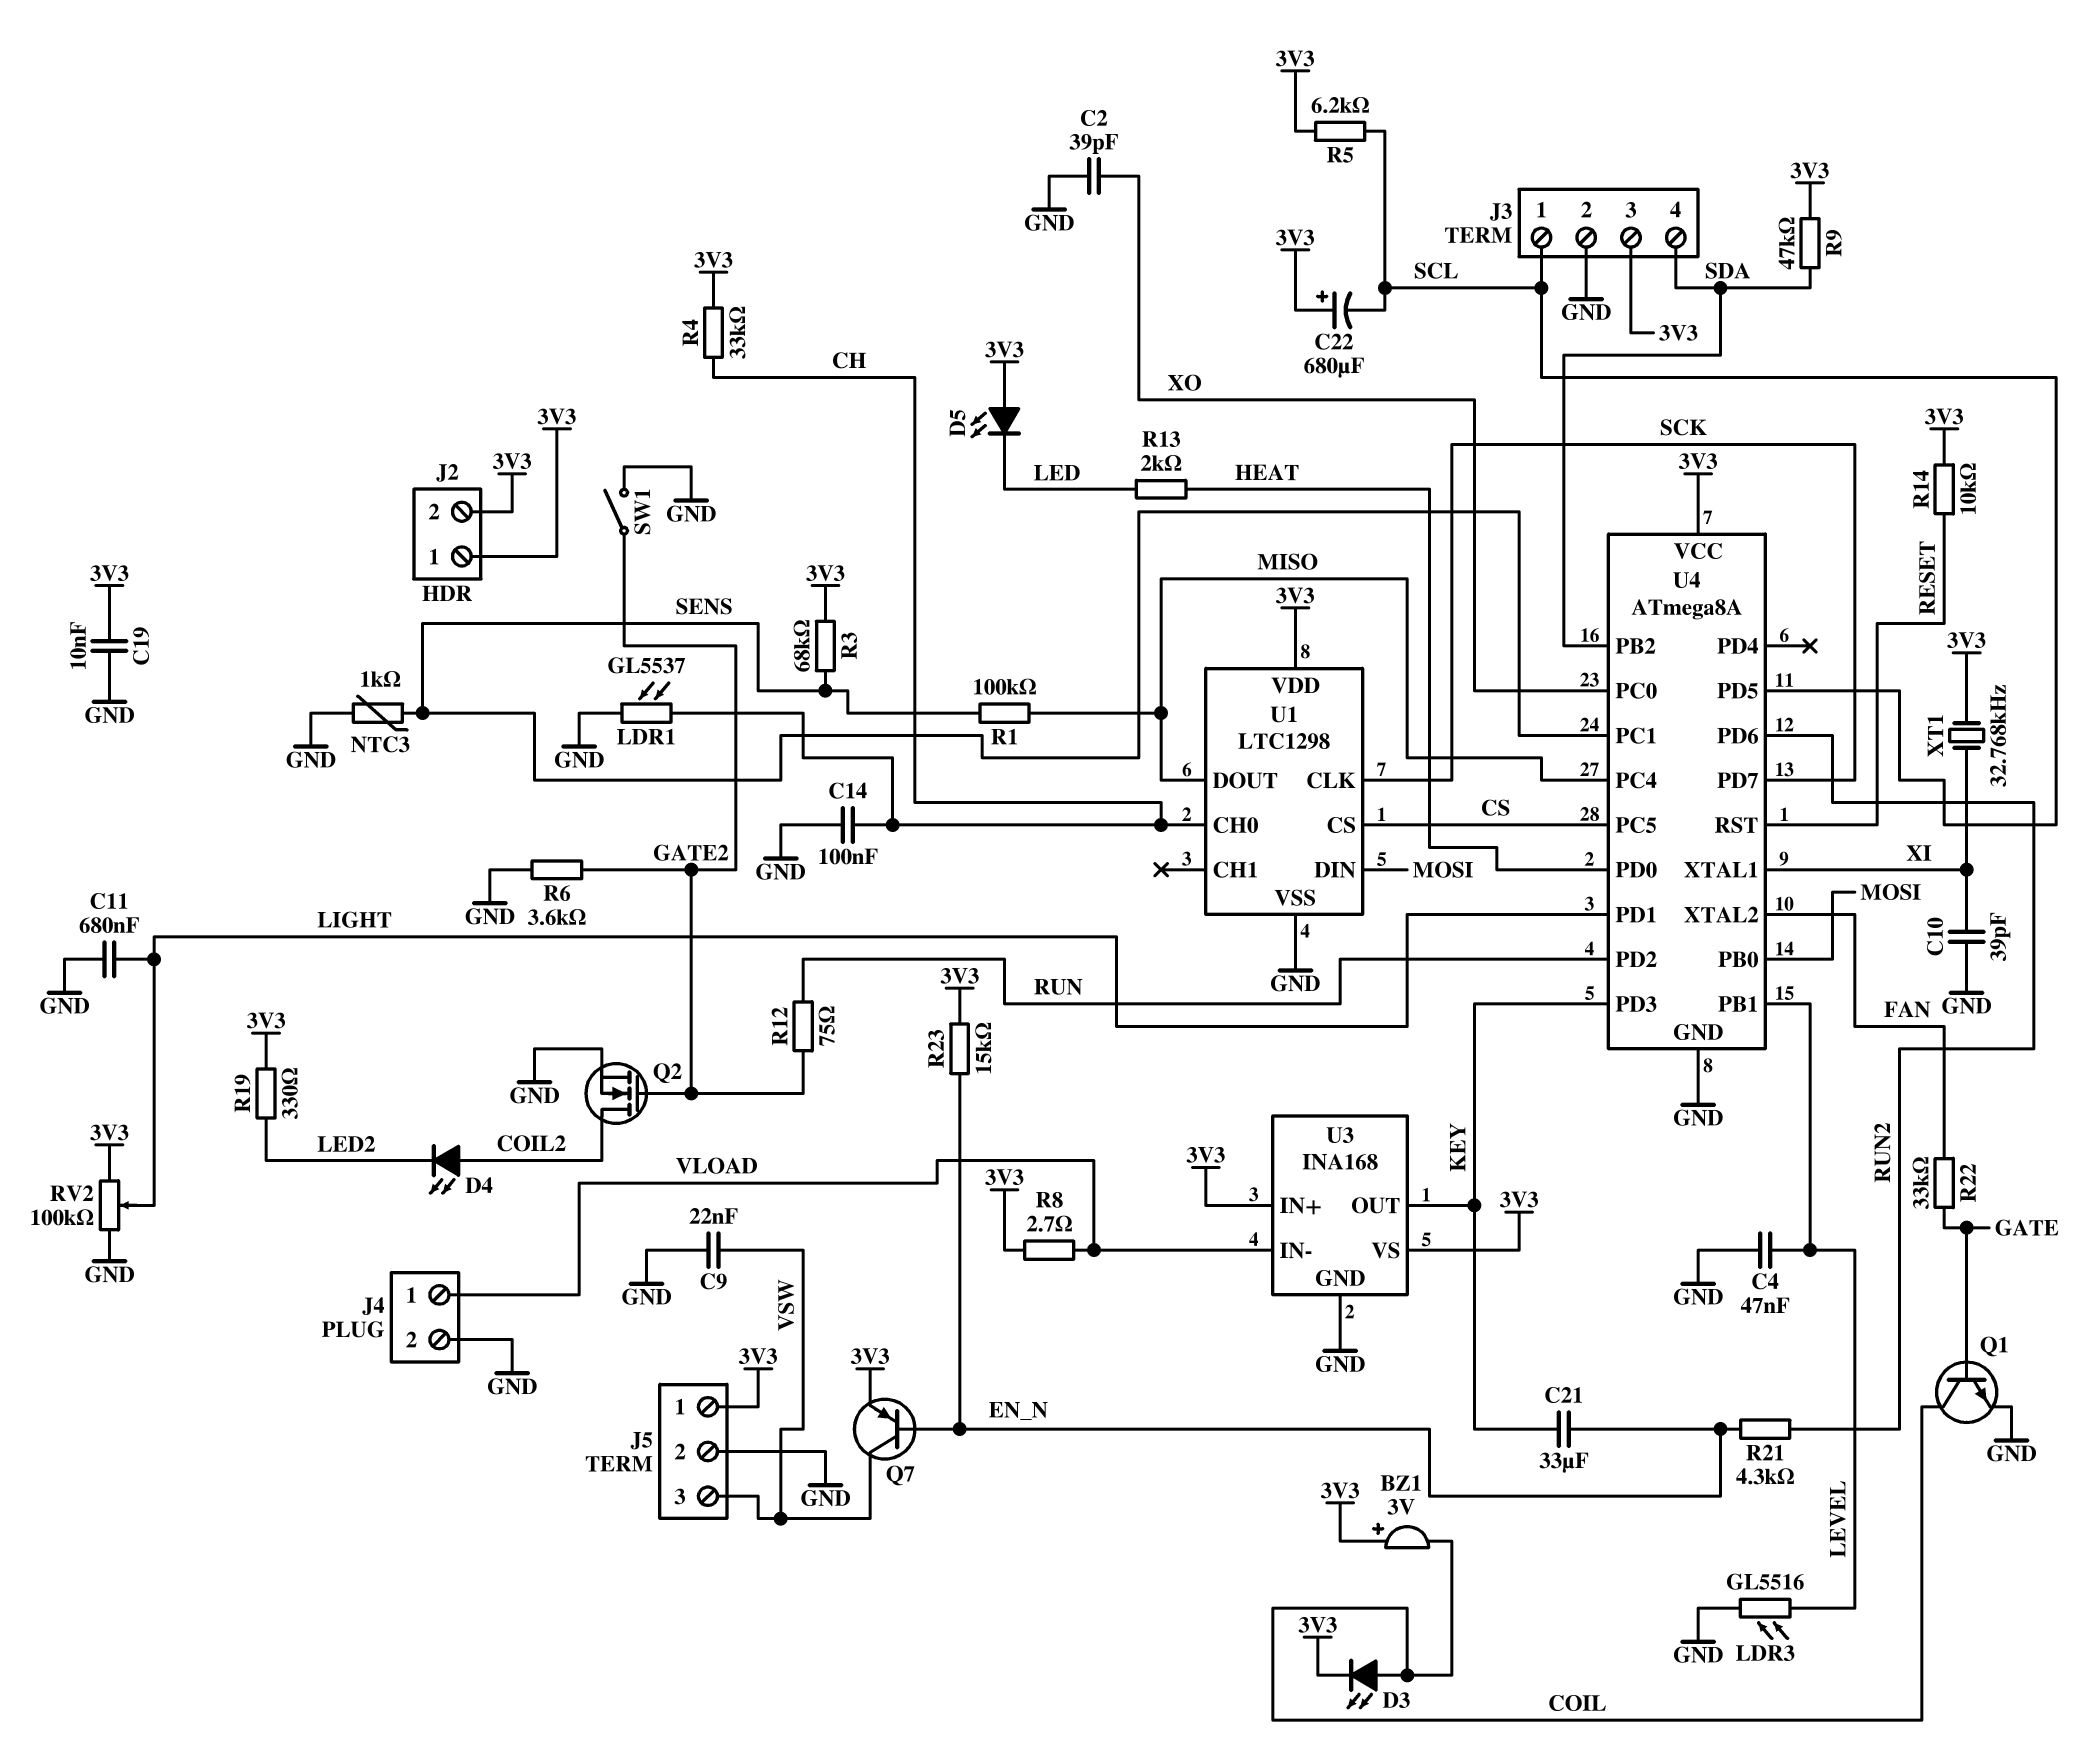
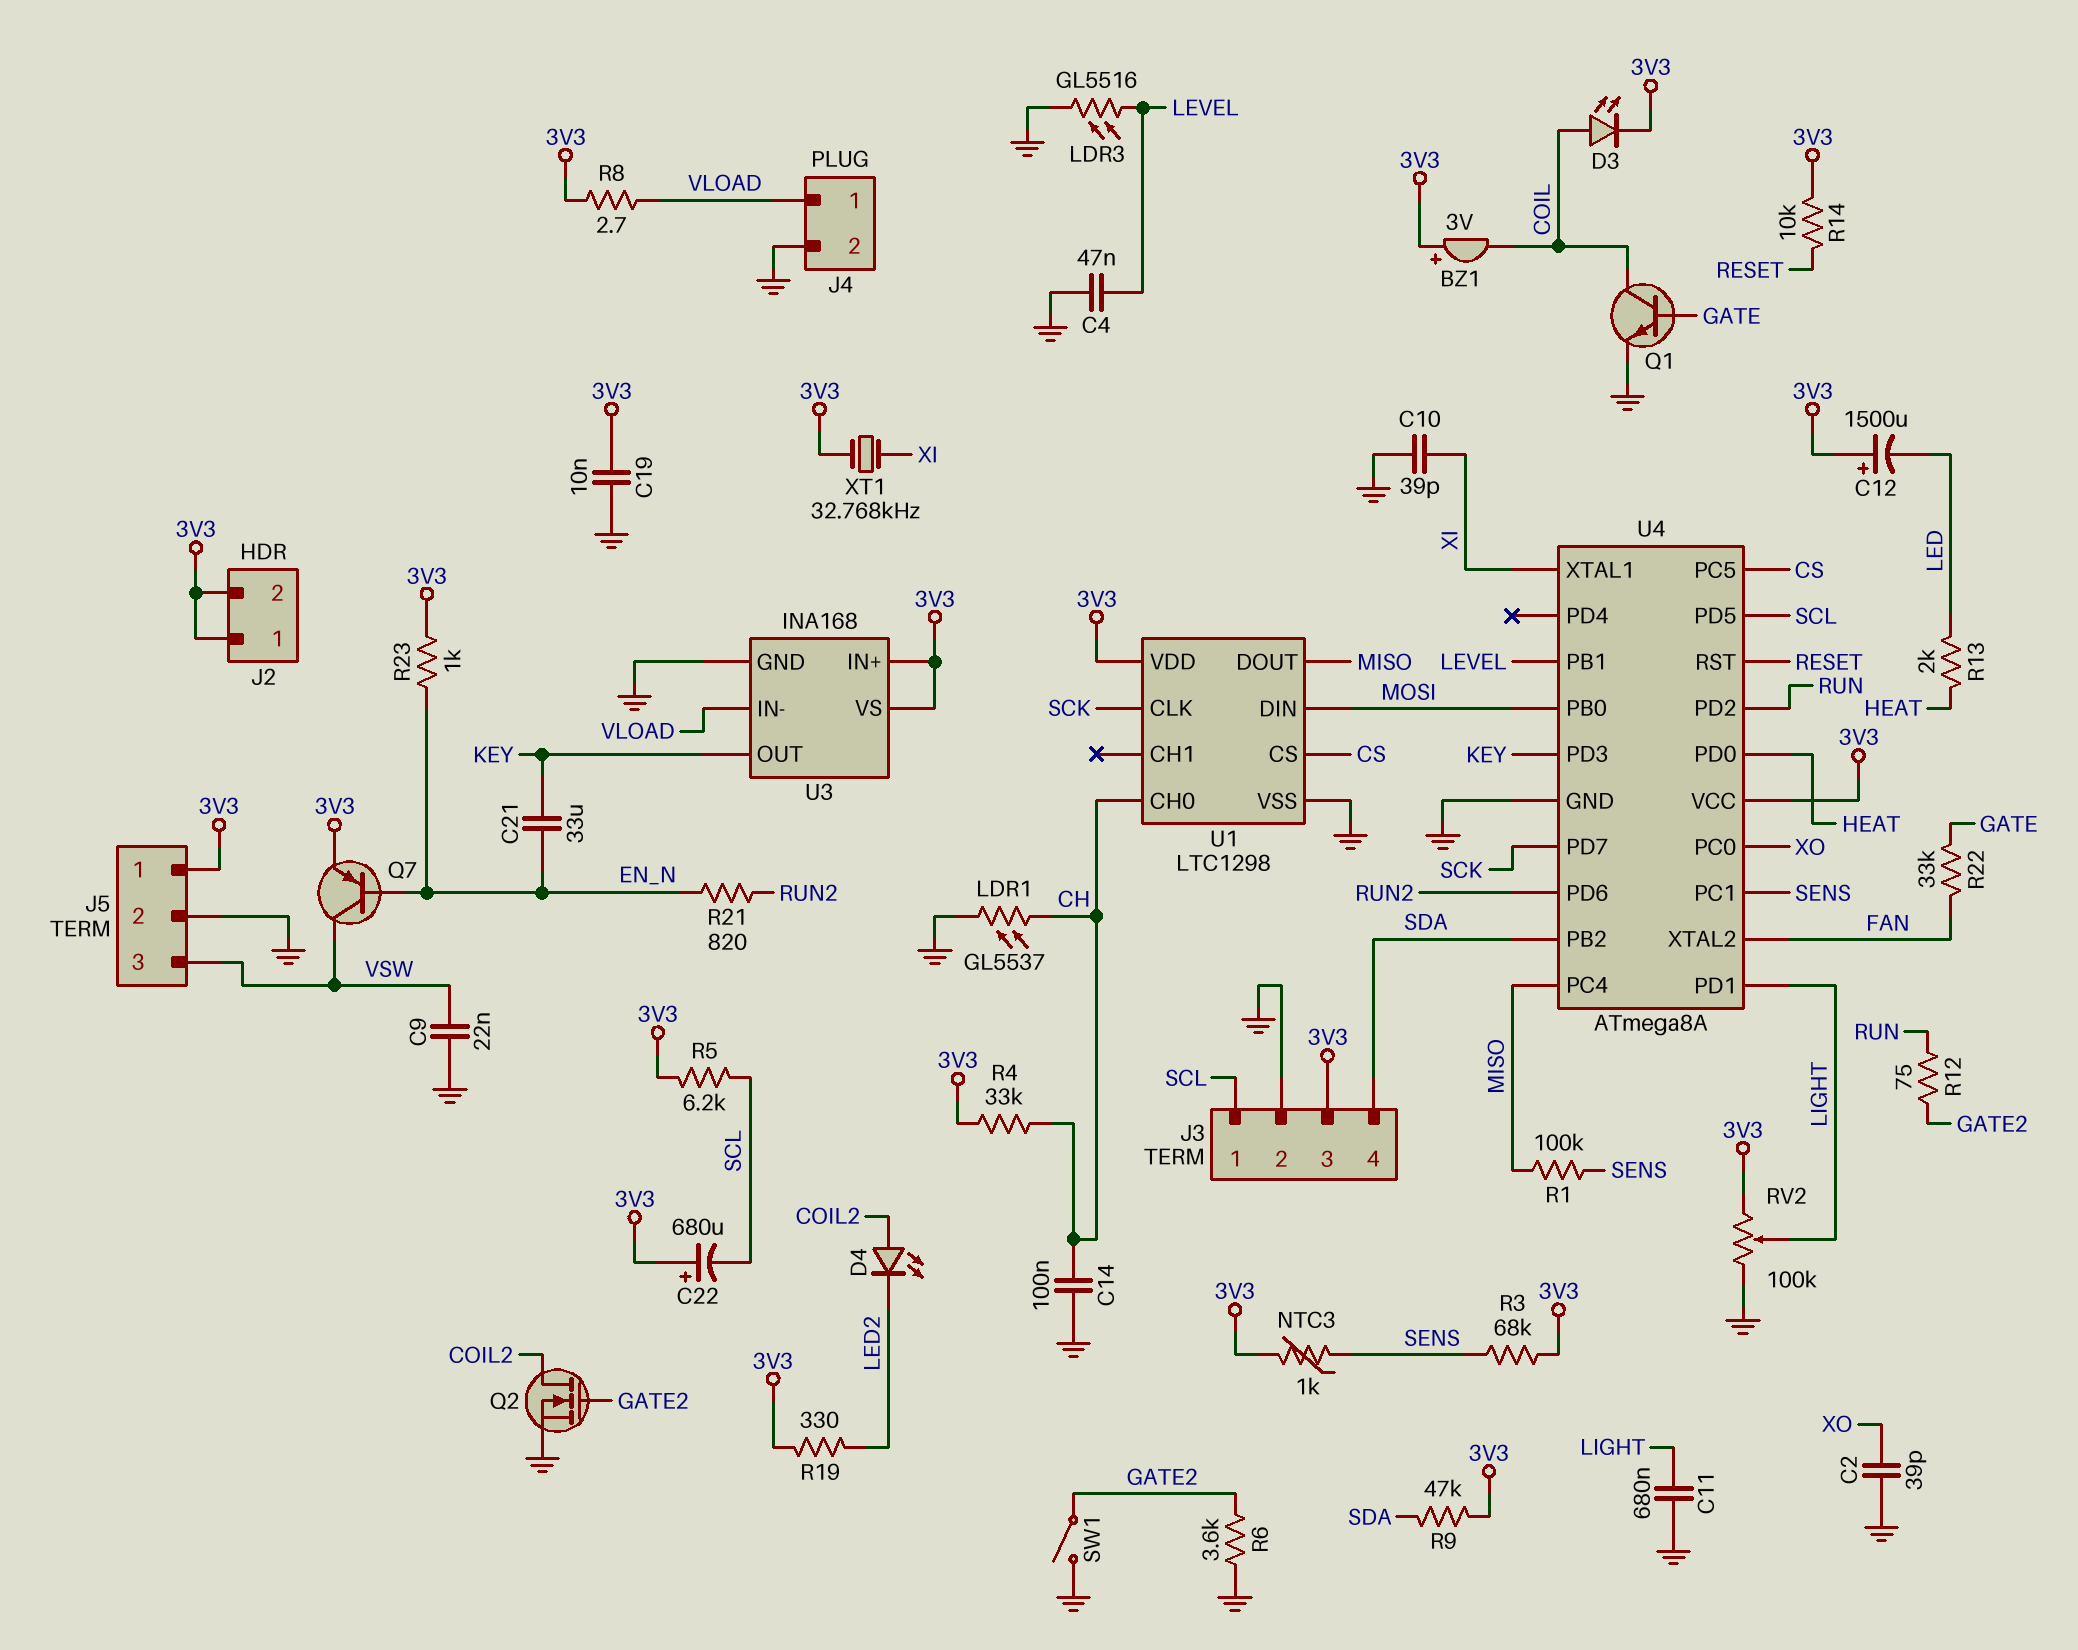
C12: none -> 1500uF (plus 3V3, minus LED)
D5: LED (A 3V3, K LED) -> none
NTC3: 1k (GND, SENS) -> 1k (3V3, SENS)
R21: 4.3k (EN_N, RUN2) -> 820 (EN_N, RUN2)
R23: 15k (3V3, EN_N) -> 1k (3V3, EN_N)

